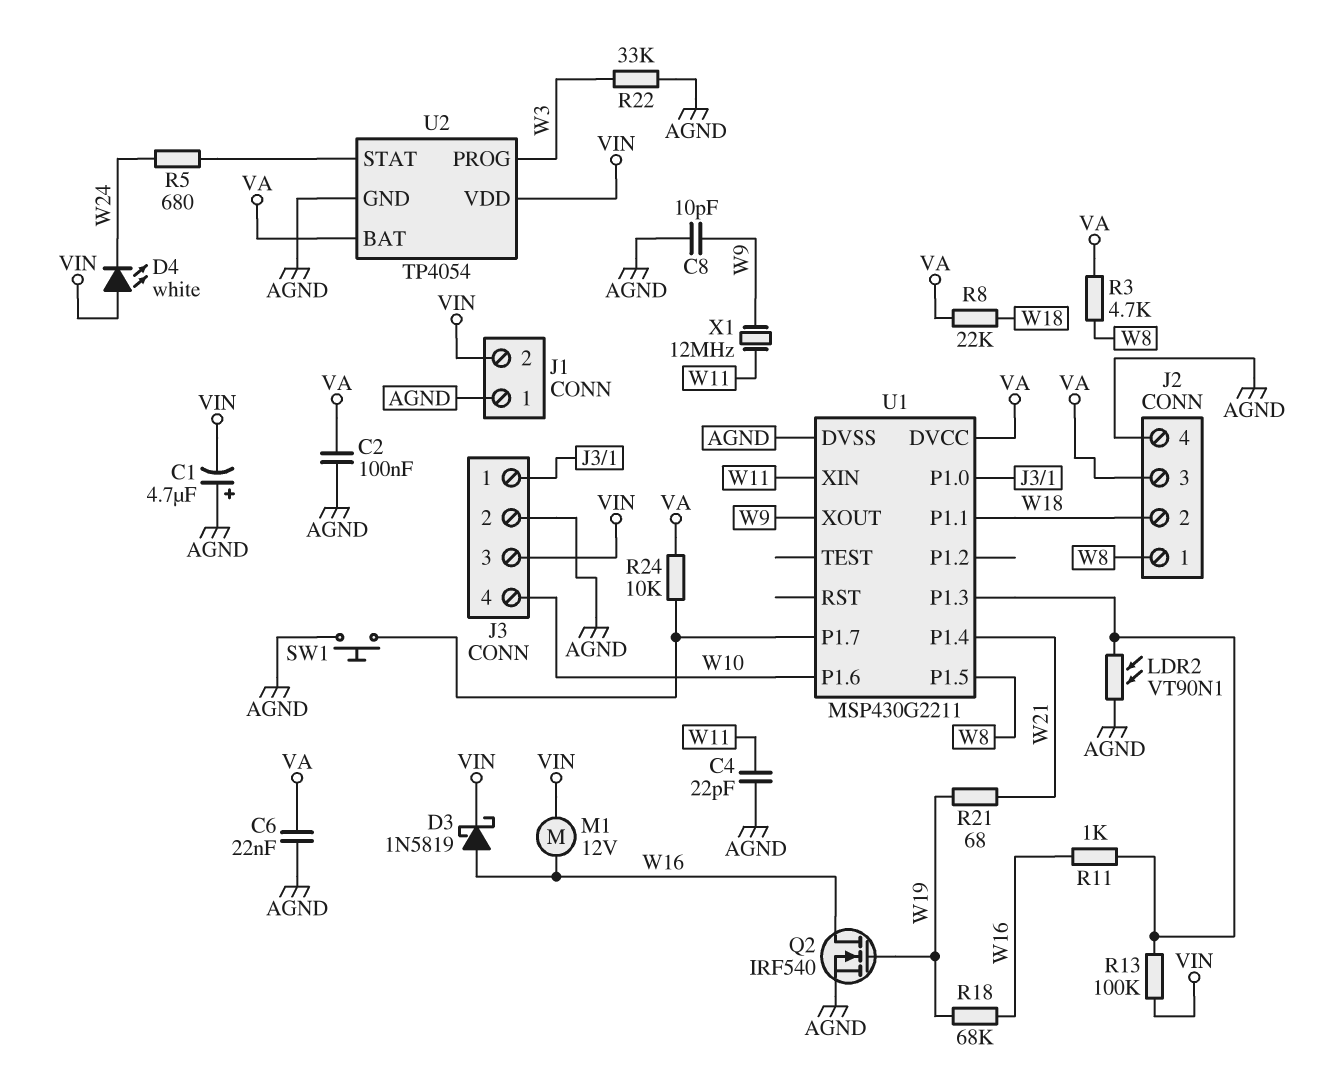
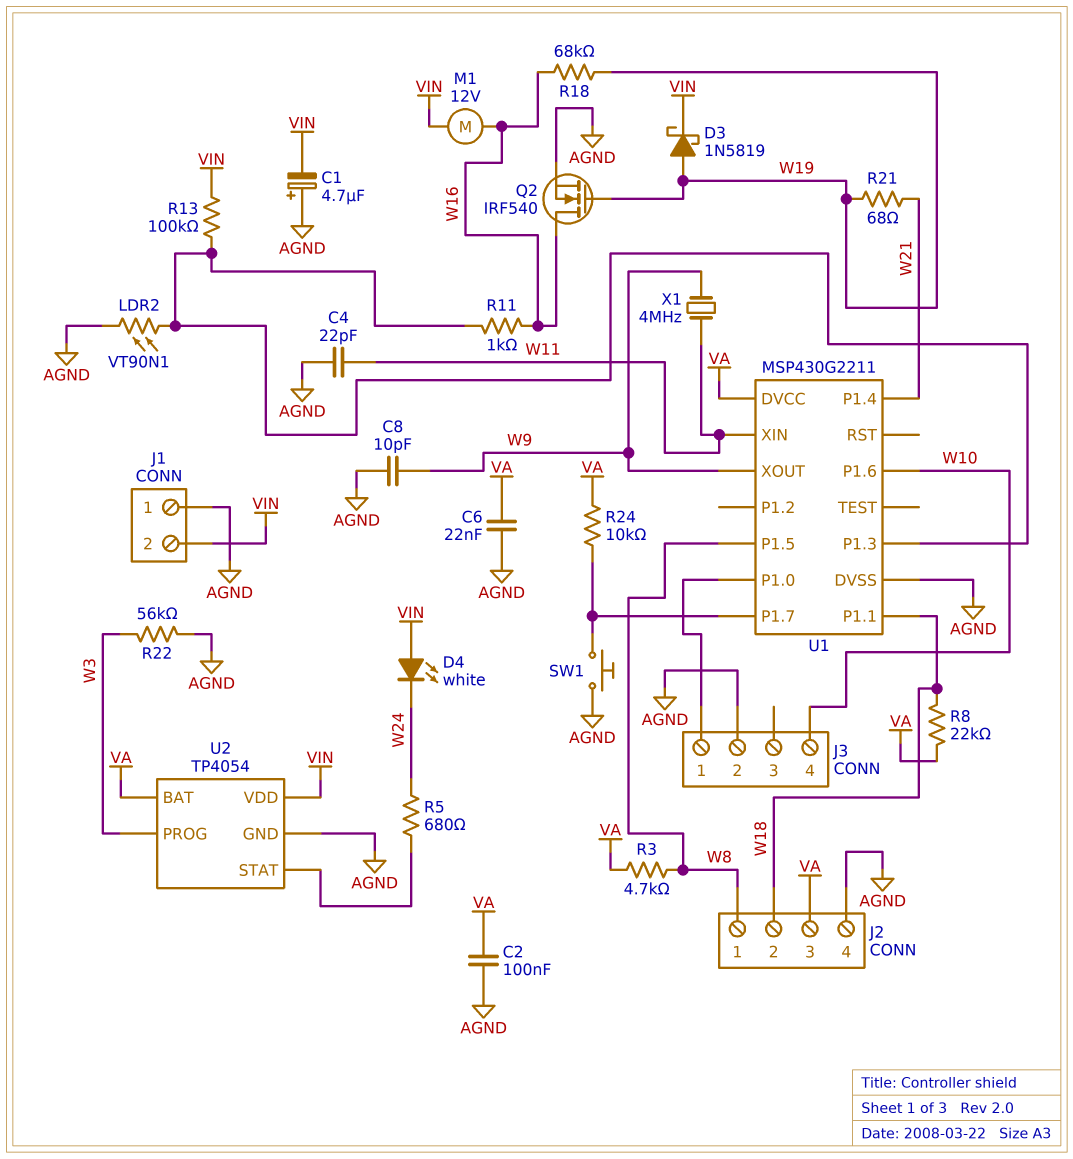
D3: schottky 1N5819 (A W16, K VIN) -> schottky 1N5819 (A W19, K VIN)
J3 pin 3: VIN -> none
R22: 33k (AGND, W3) -> 56k (AGND, W3)
X1: 12MHz (W9, W11) -> 4MHz (W9, W11)

